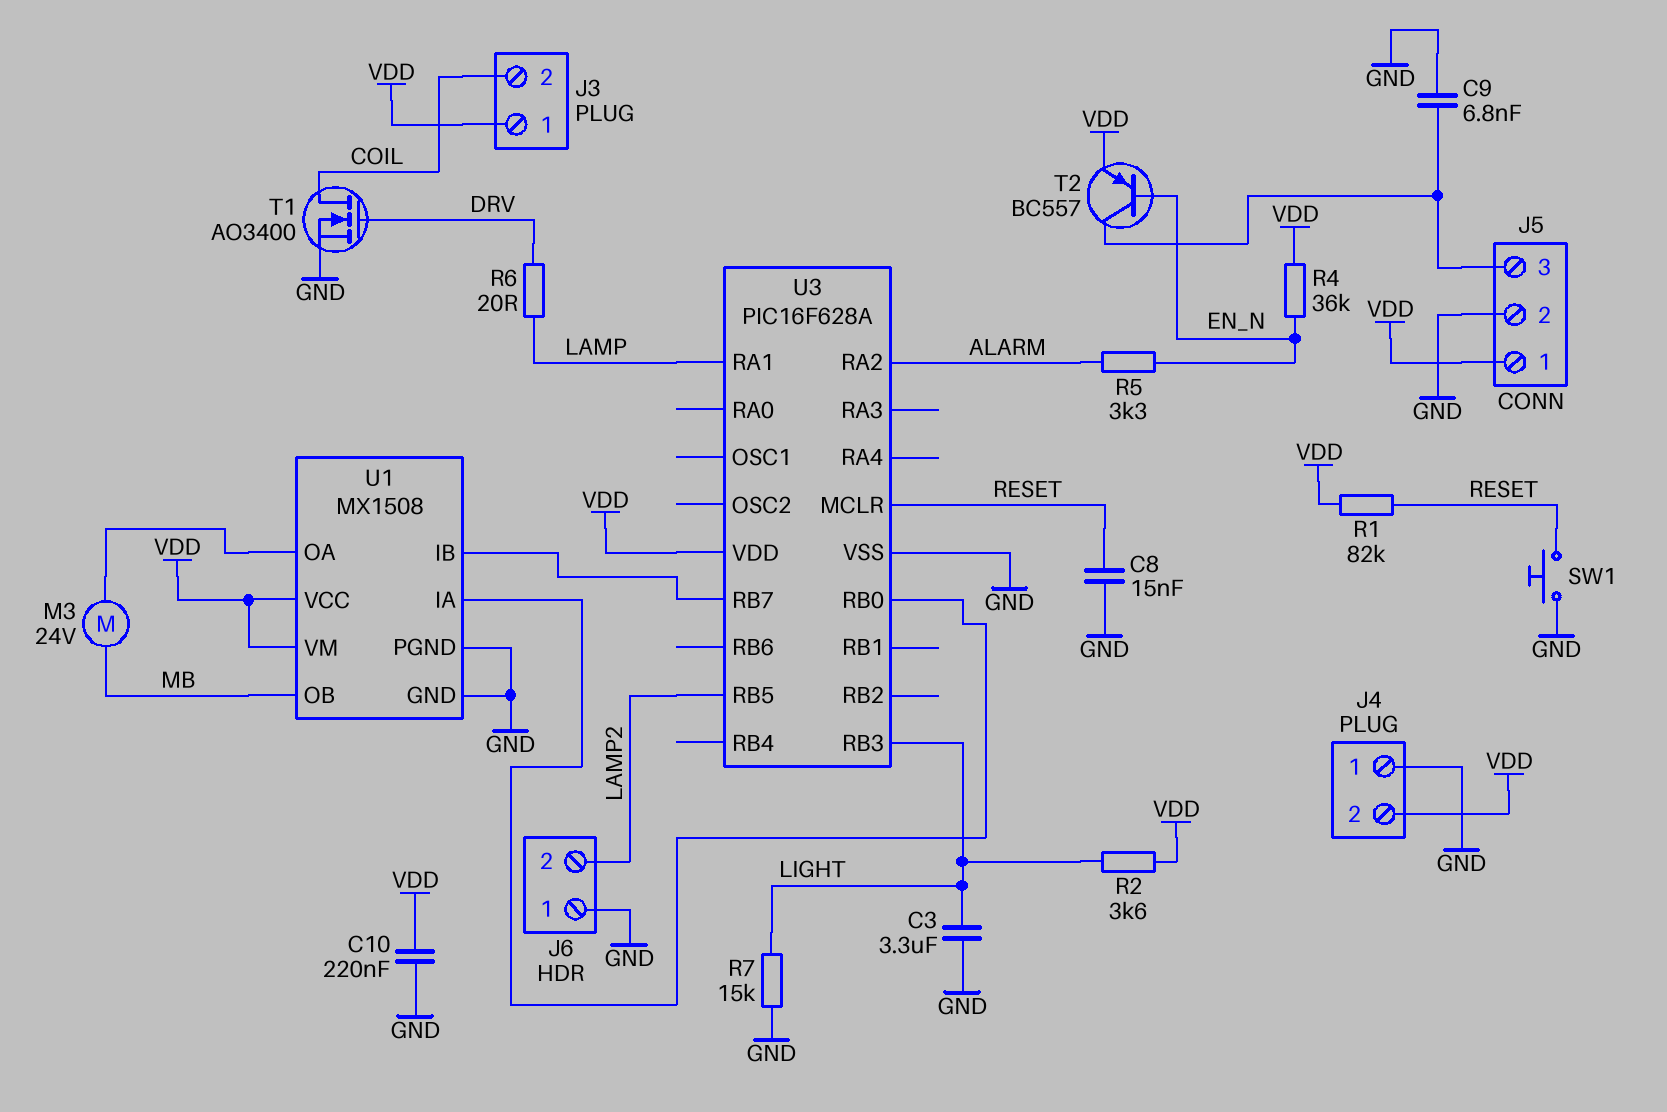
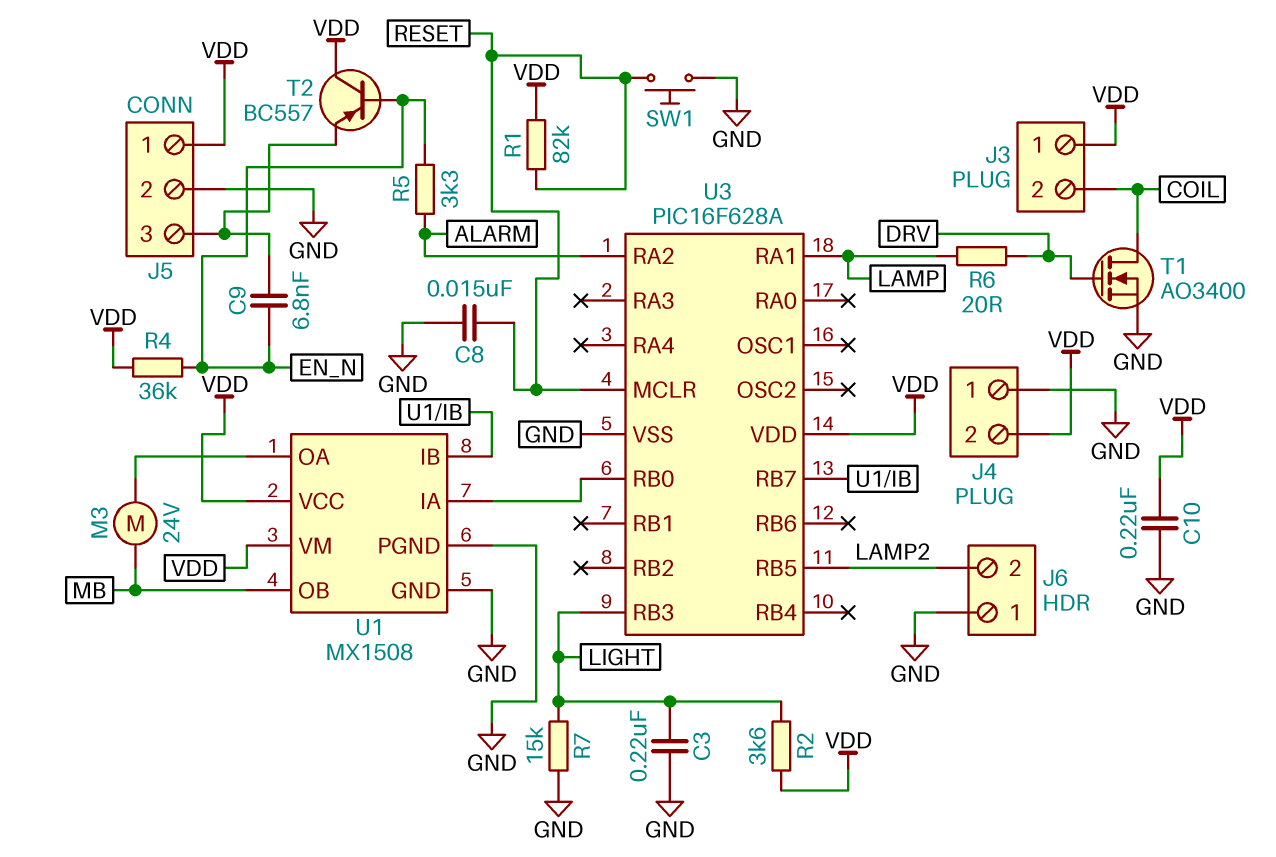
C3: 3.3uF (GND, LIGHT) -> 220nF (GND, LIGHT)
C9: 6.8nF (GND, J5/3) -> 6.8nF (EN_N, J5/3)
T2: PNP BC557 (B EN_N, C J5/3, E VDD) -> PNP BC557 (B EN_N, C VDD, E J5/3)

